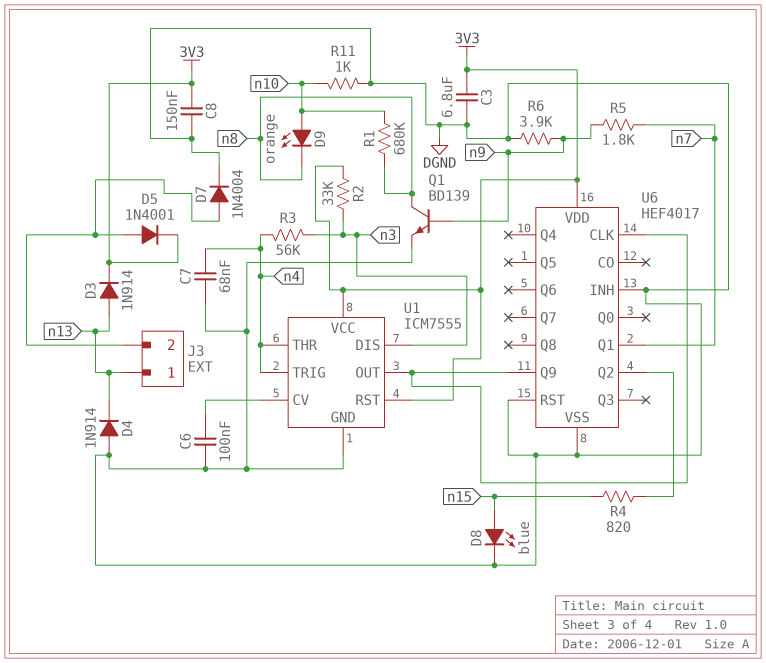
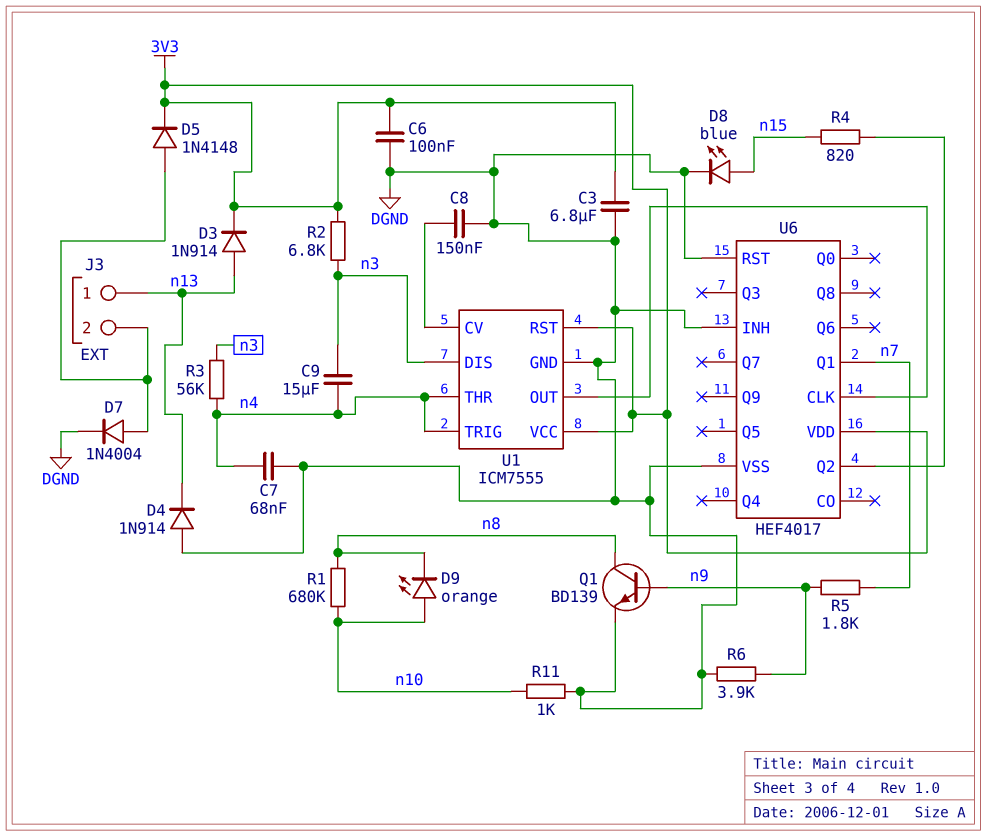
C6: 100nF (DGND, U1/CV) -> 100nF (3V3, DGND)
C8: 150nF (3V3, DGND) -> 150nF (DGND, U1/CV)
C9: none -> 15uF (n3, n4)
D5: diode 1N4001 (A J3/2, K 3V3) -> diode 1N4148 (A J3/2, K 3V3)
R2: 33k (3V3, n3) -> 6.8k (3V3, n3)
U6 pin Q9: U1/OUT -> none

